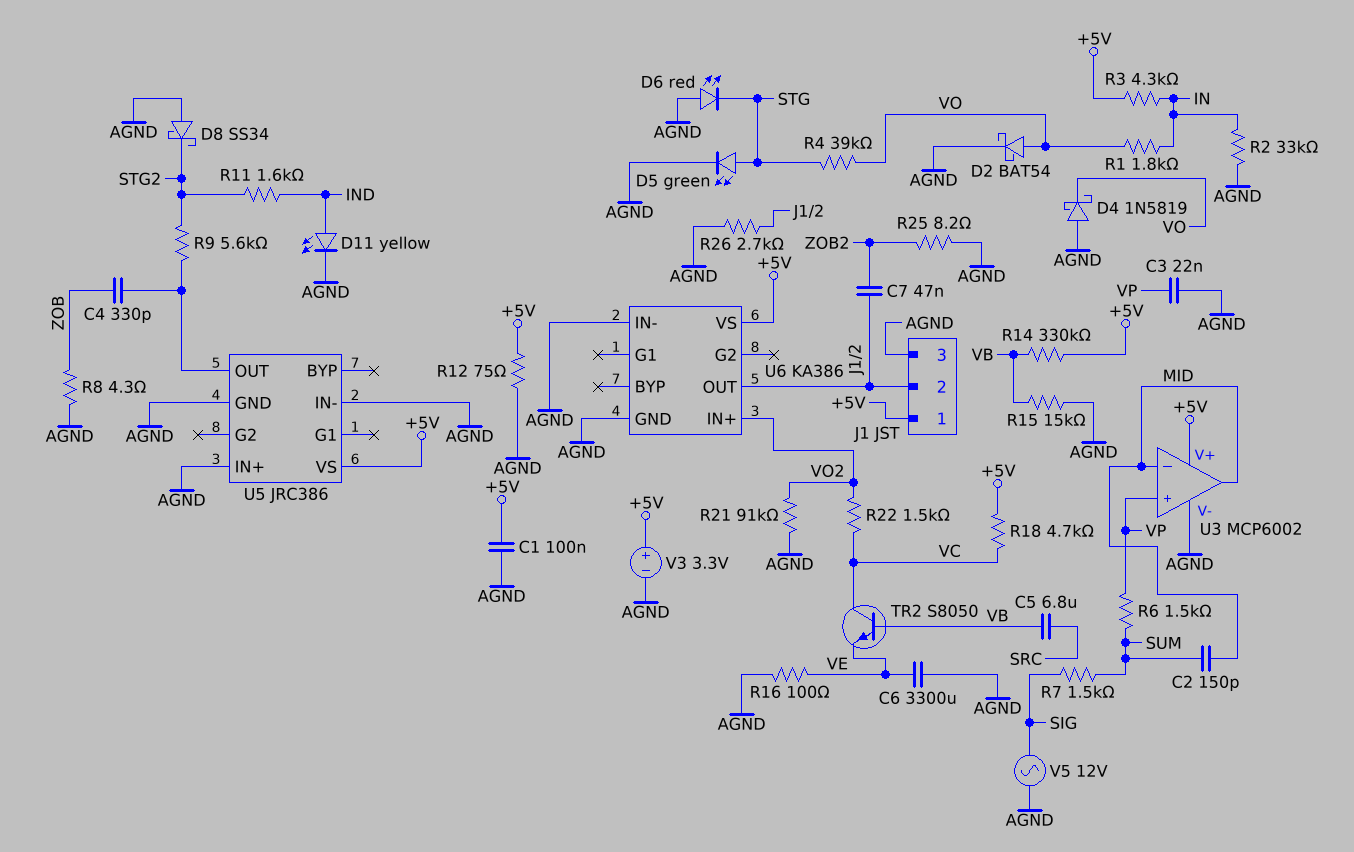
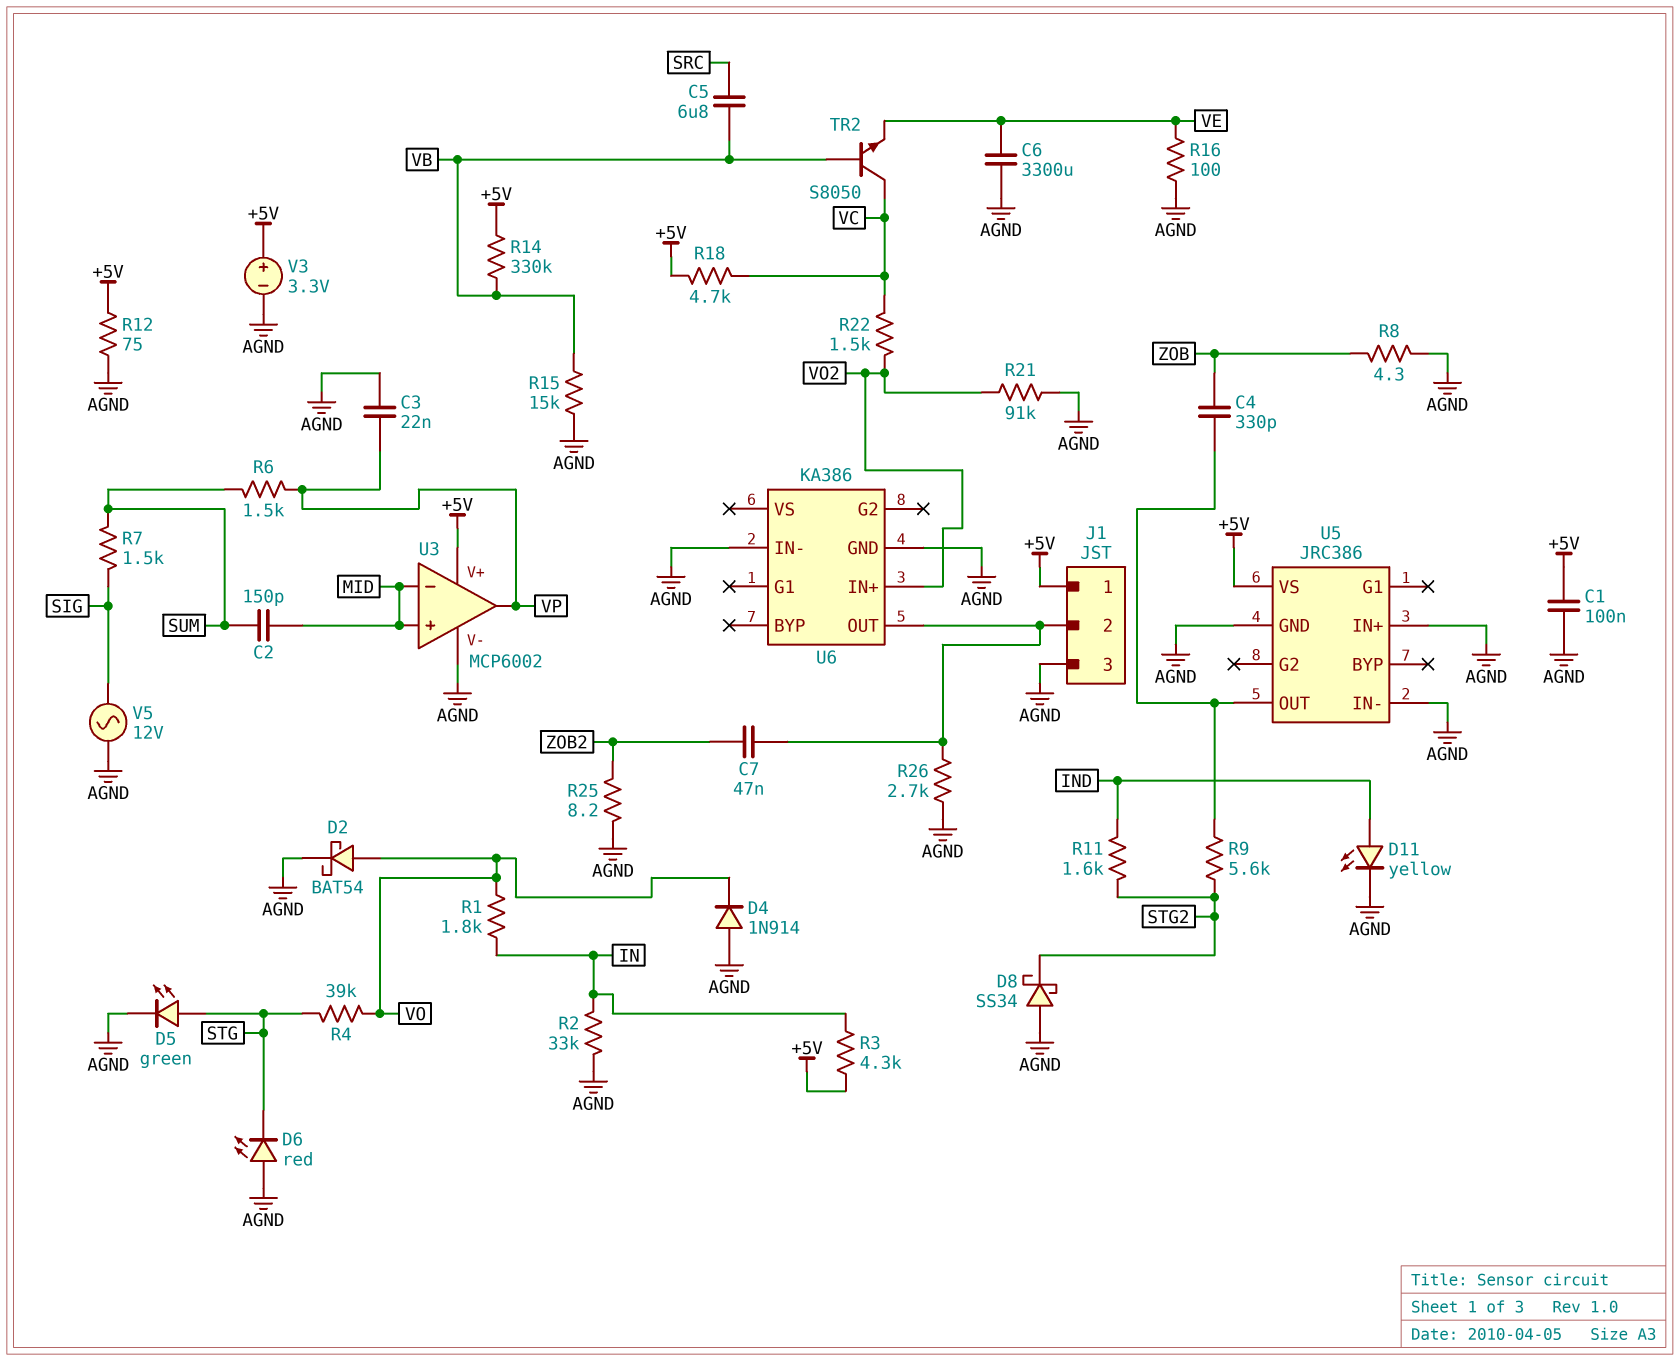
D4: schottky 1N5819 (A AGND, K VO) -> diode 1N914 (A AGND, K VO)
U3 pin in+: VP -> MID
U3 pin out: MID -> VP
U6 pin VS: +5V -> none

